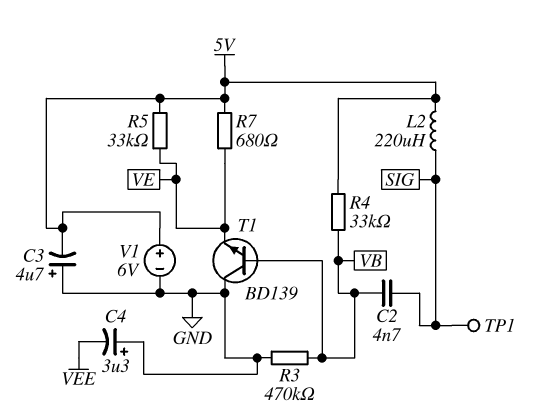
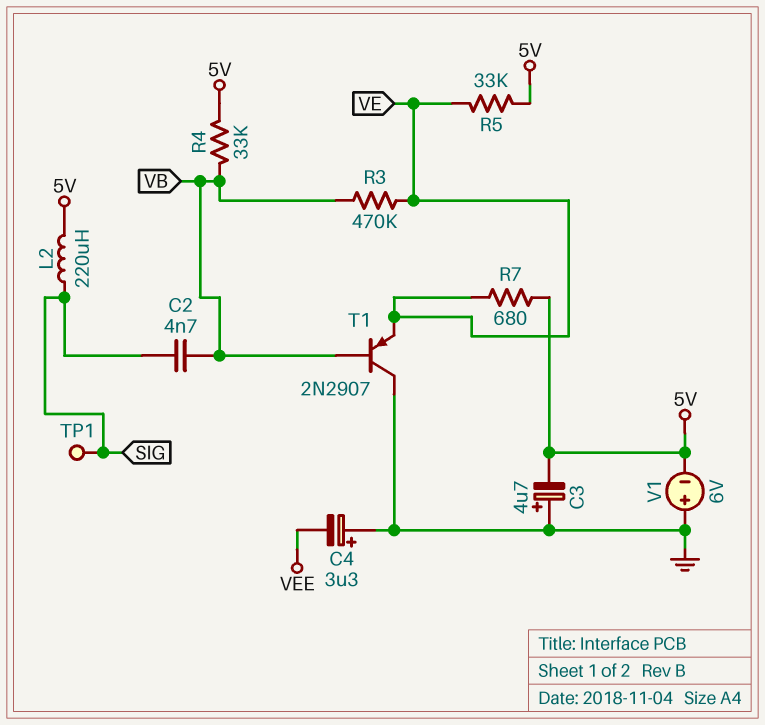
R3: 470k (GND, VB) -> 470k (VB, VE)
T1: NPN BD139 (B VB, C GND, E VE) -> PNP 2N2907 (B VB, C GND, E VE)
V1: 6V (plus 5V, minus GND) -> 6V (plus GND, minus 5V)

